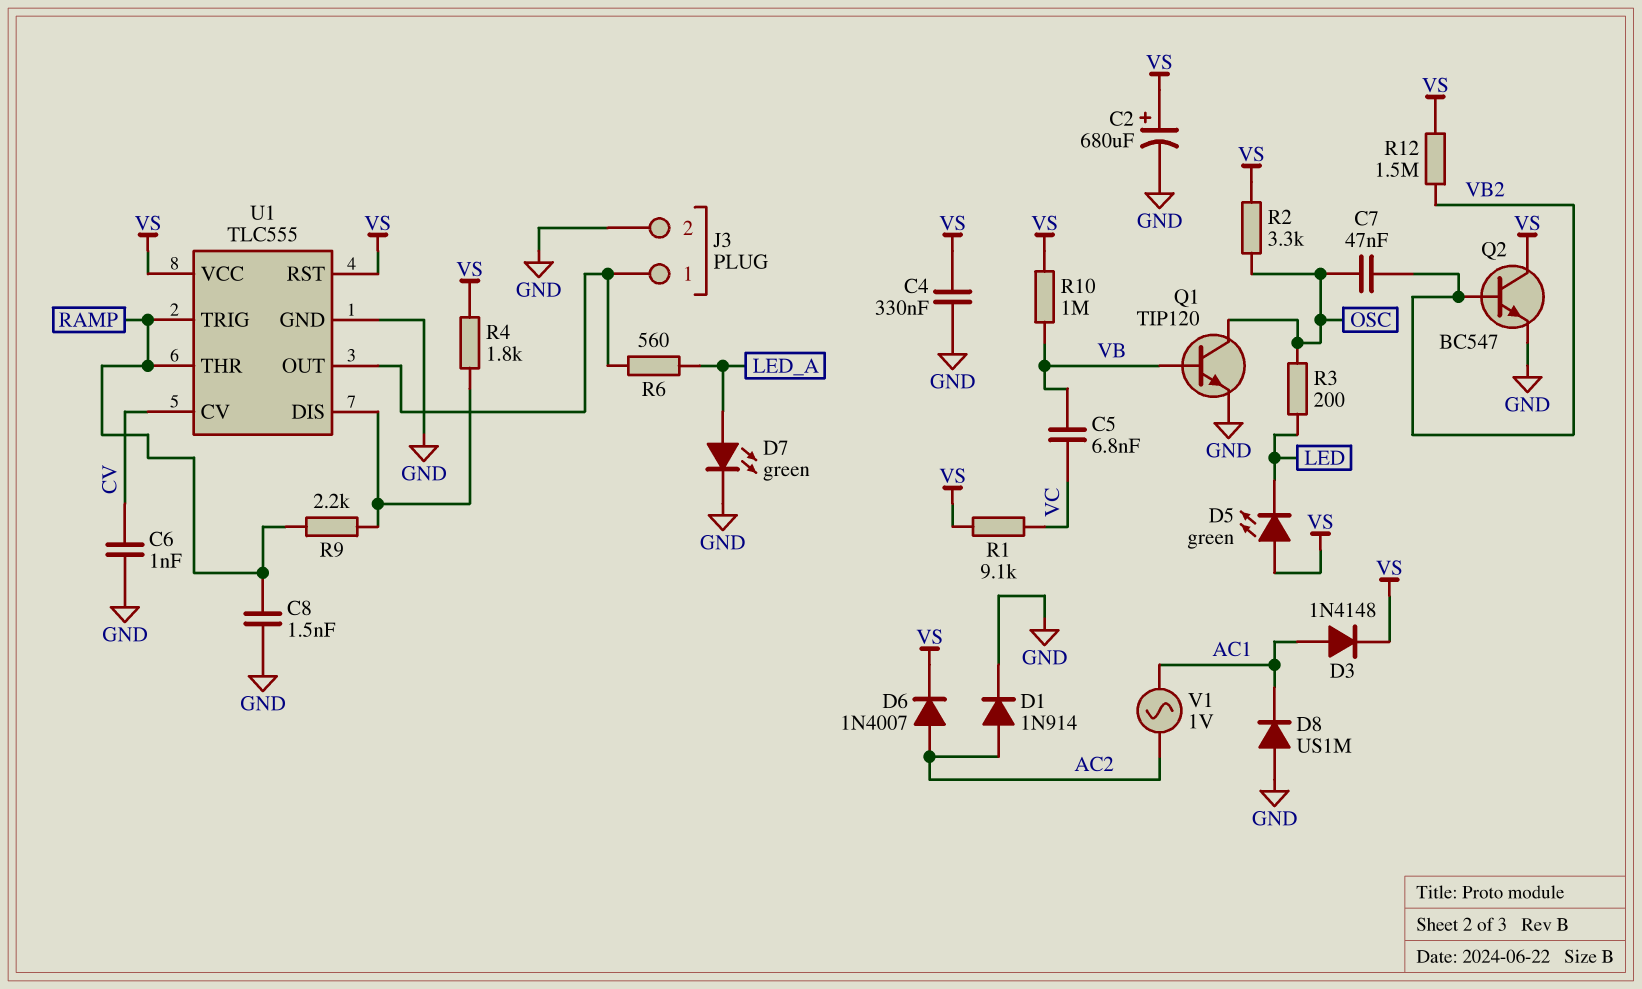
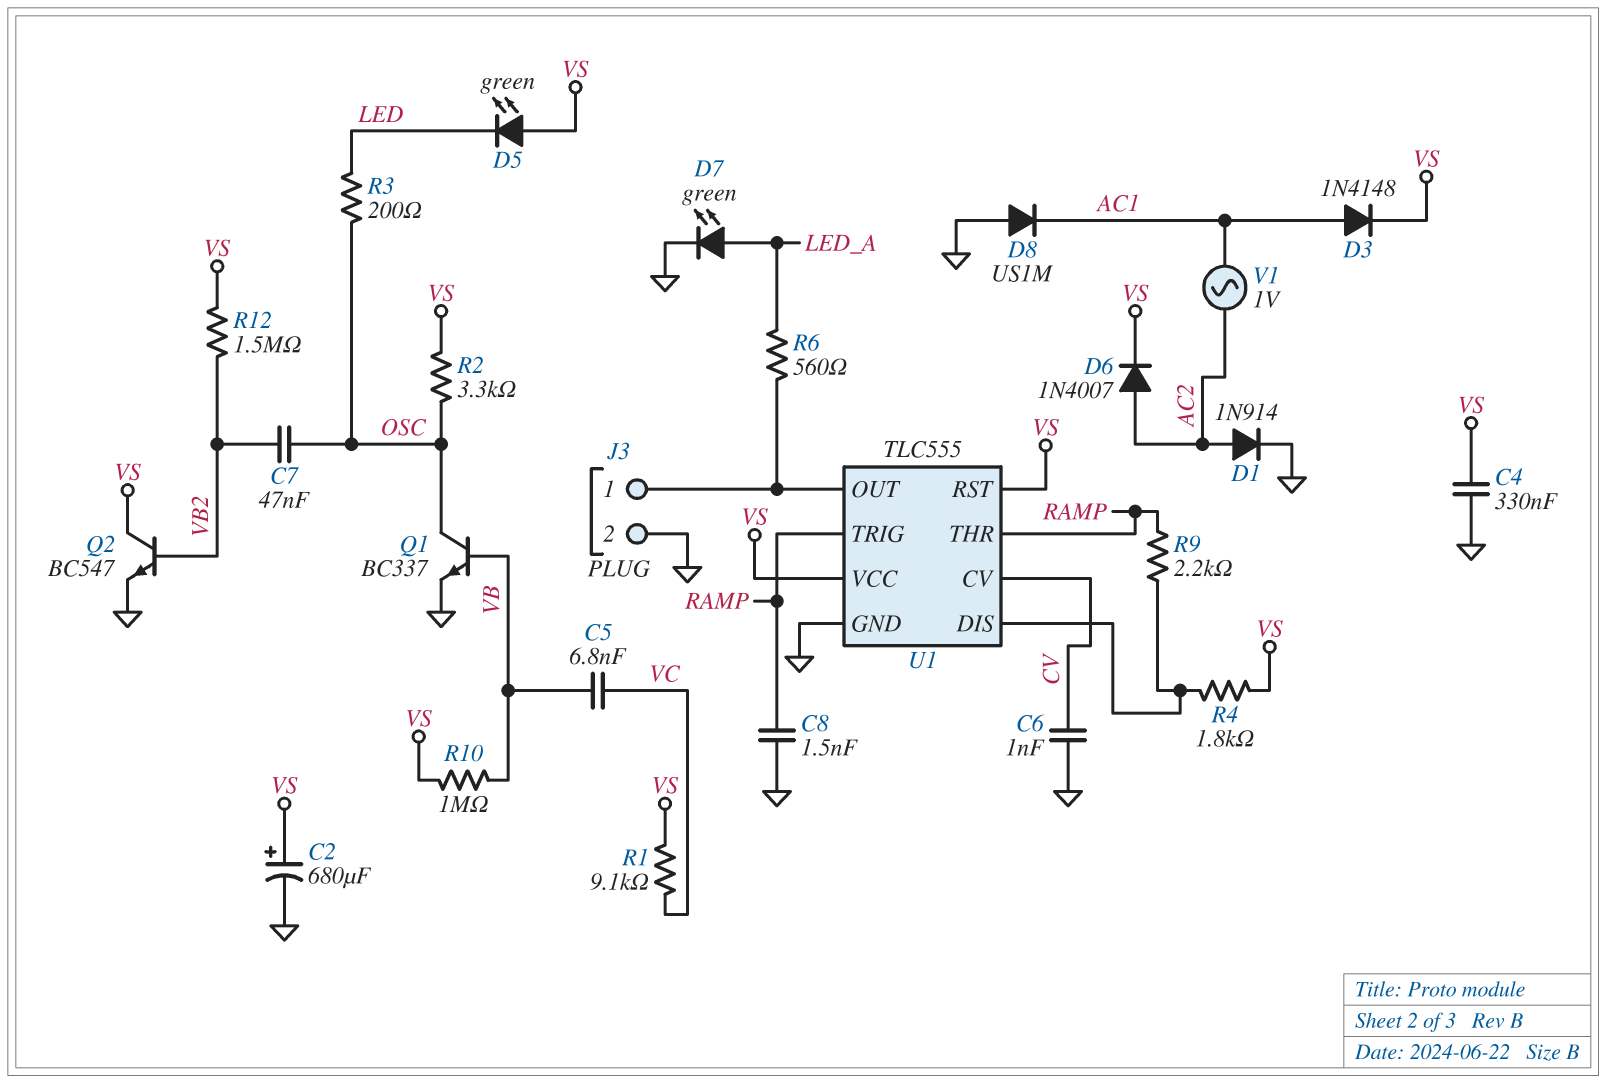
Q1: NPN TIP120 (B VB, C OSC, E GND) -> NPN BC337 (B VB, C OSC, E GND)

